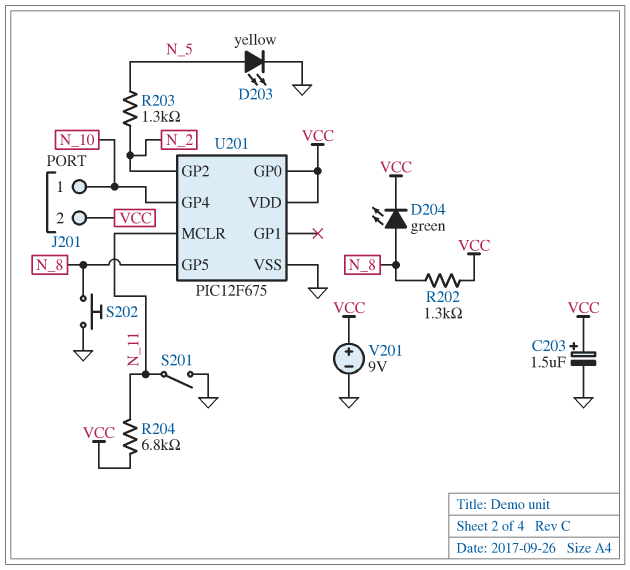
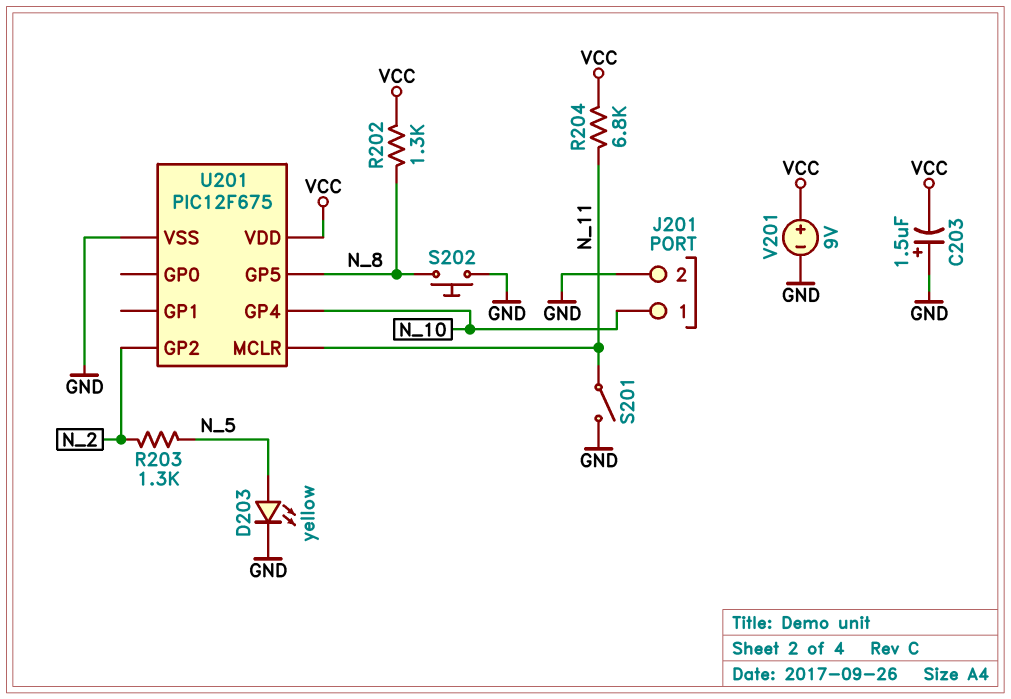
C203: 1.5uF (plus VCC, minus GND) -> 1.5uF (plus GND, minus VCC)
D204: LED green (A N_8, K VCC) -> none
J201 pin 2: VCC -> GND
U201 pin GP0: VCC -> none

